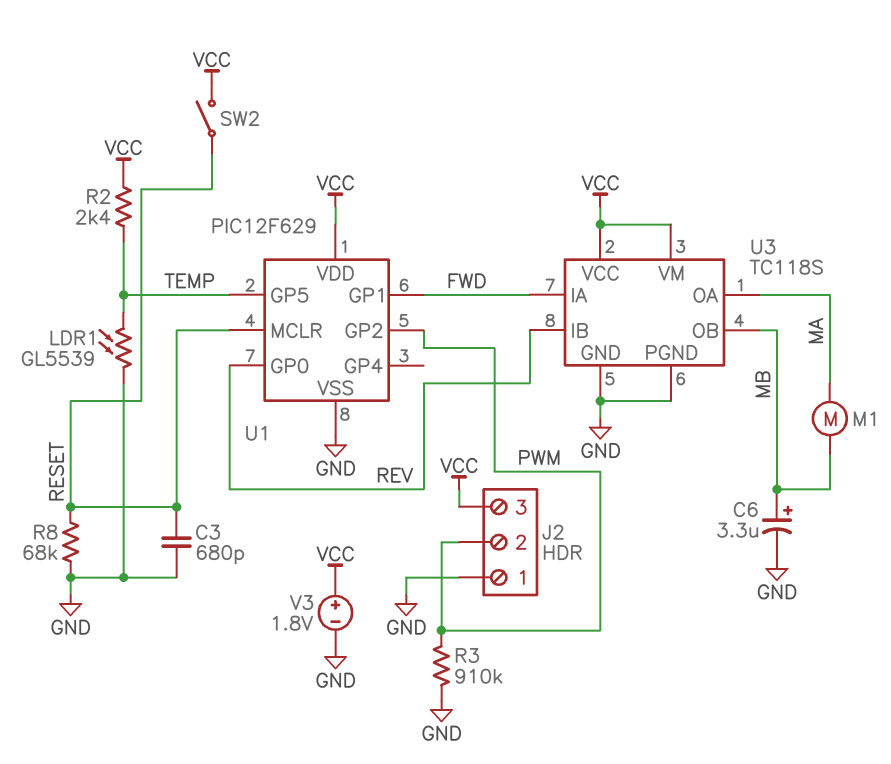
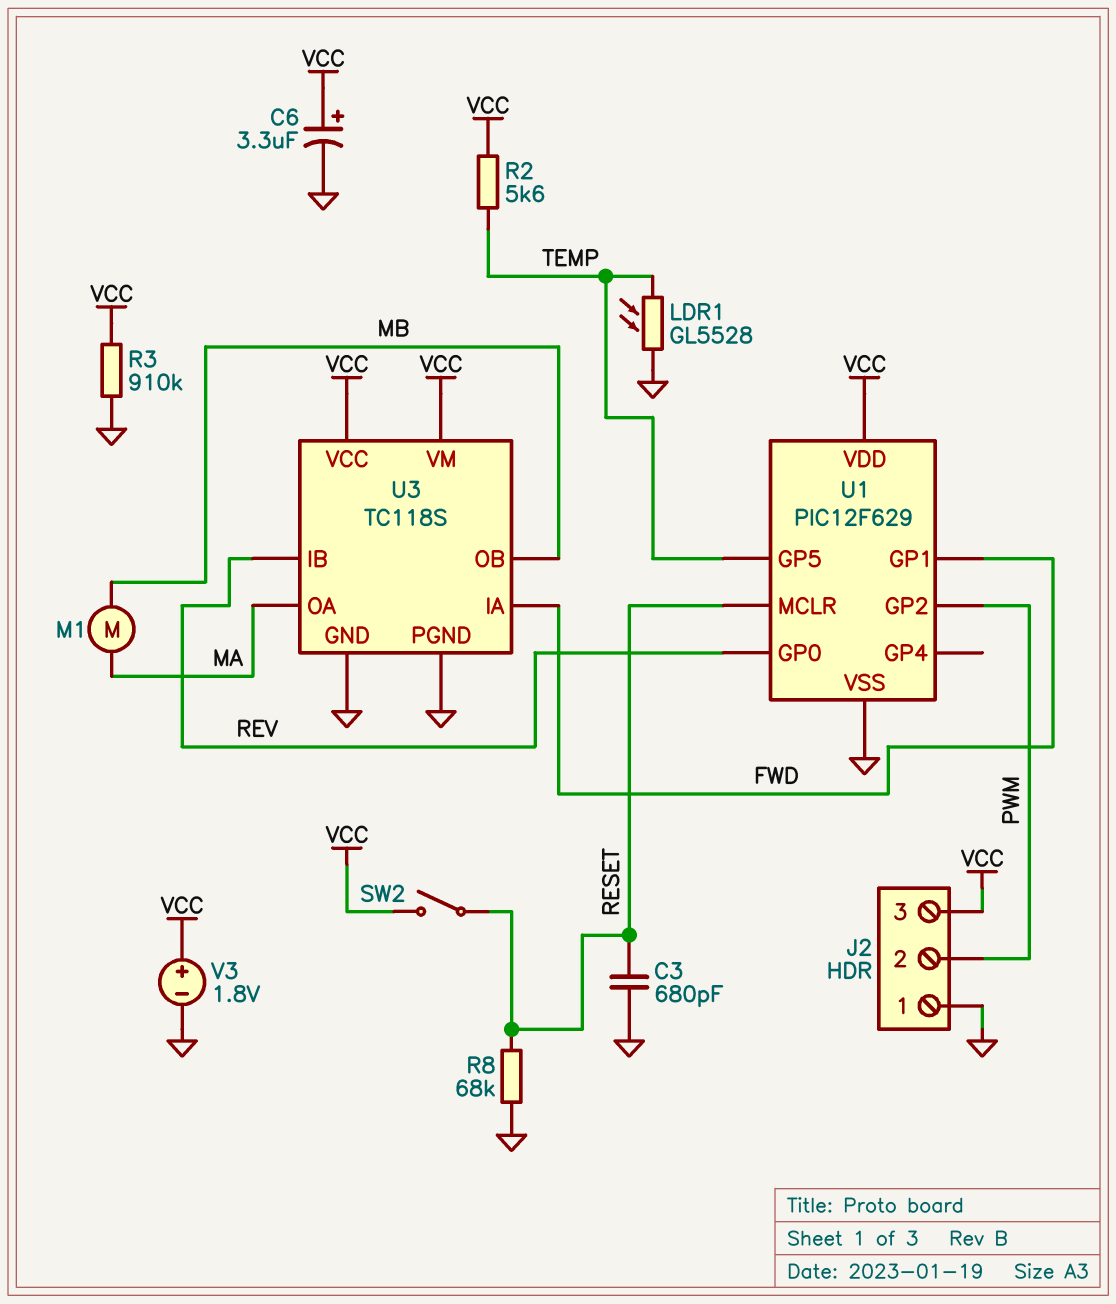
C6: 3.3uF (plus MB, minus GND) -> 3.3uF (plus VCC, minus GND)
LDR1: GL5539 (GND, TEMP) -> GL5528 (GND, TEMP)
R2: 2.4k (TEMP, VCC) -> 5.6k (TEMP, VCC)
R3: 910k (GND, PWM) -> 910k (GND, VCC)

